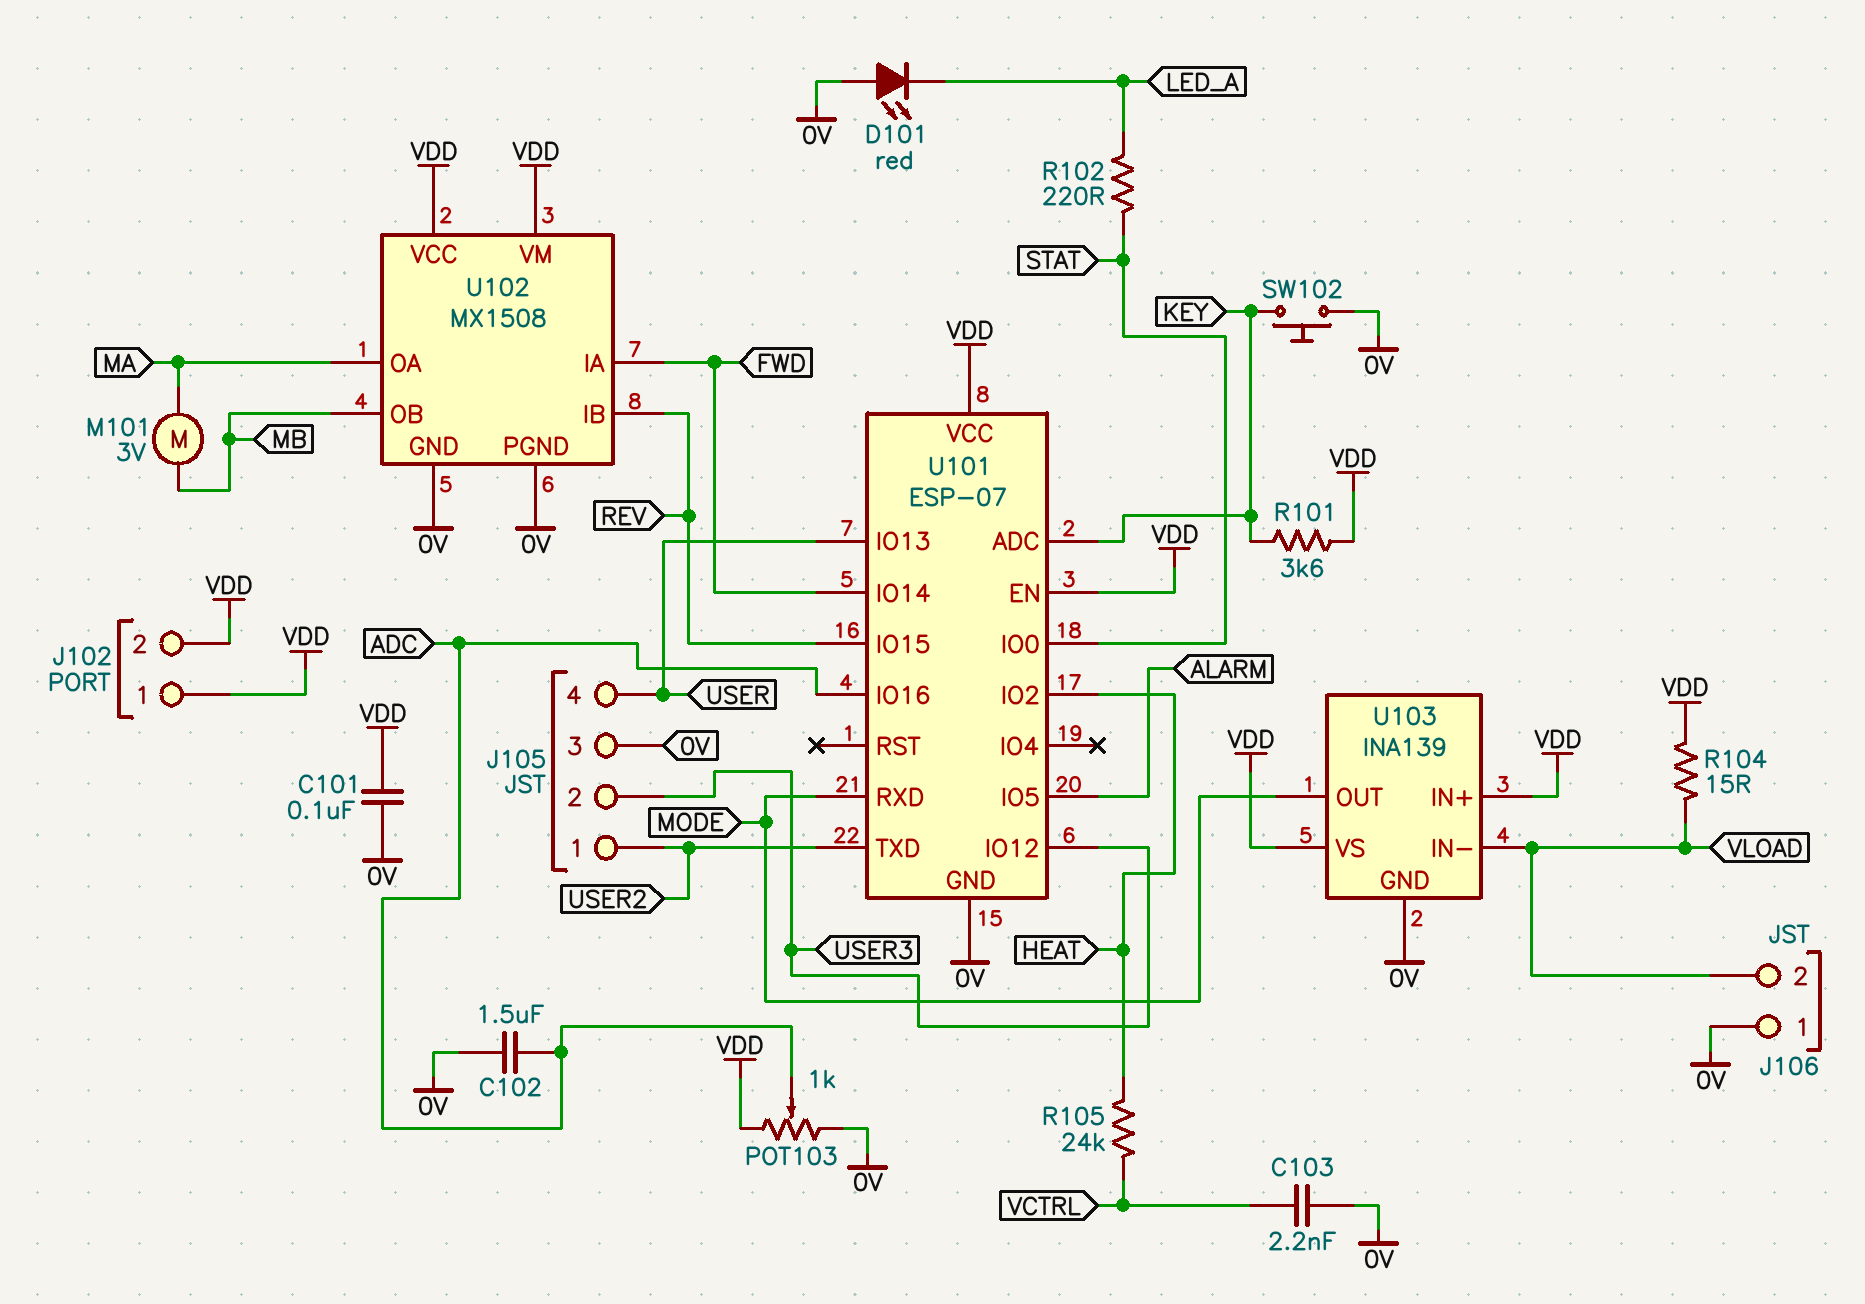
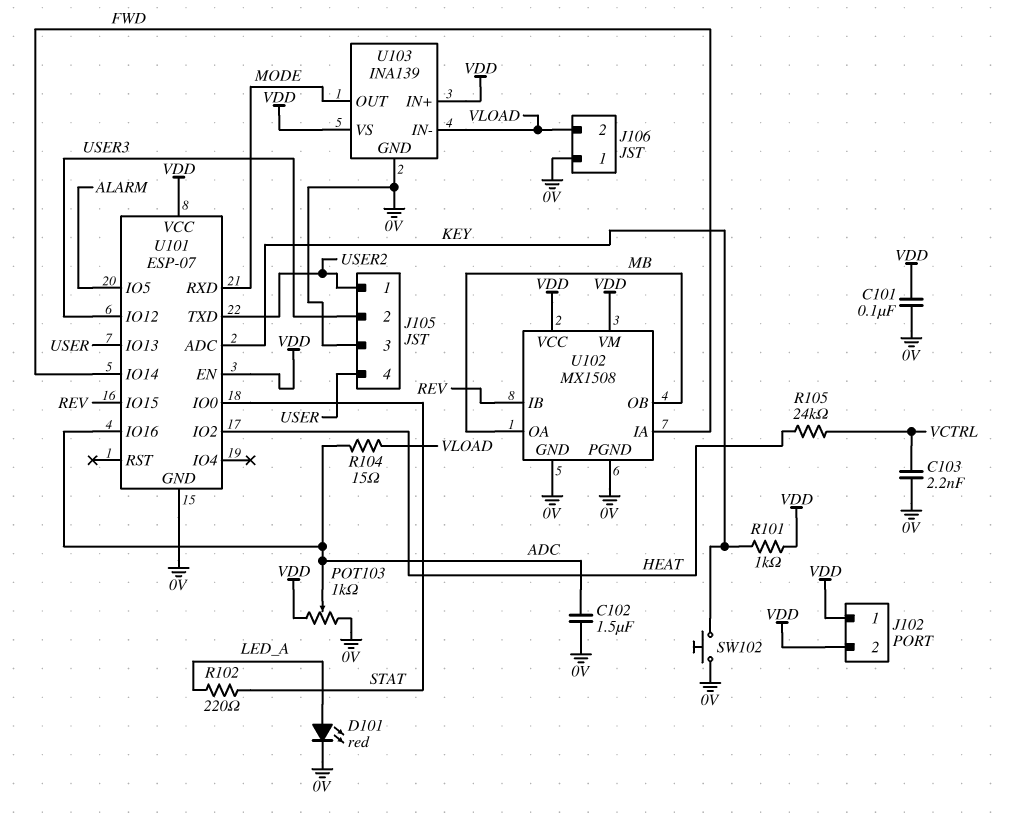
D101: LED red (A 0V, K LED_A) -> LED red (A LED_A, K 0V)
M101: motor 3V (MA, MB) -> none
R101: 3.6k (KEY, VDD) -> 1k (KEY, VDD)
R104: 15 (VDD, VLOAD) -> 15 (ADC, VLOAD)
U102 pin OA: MA -> MB

